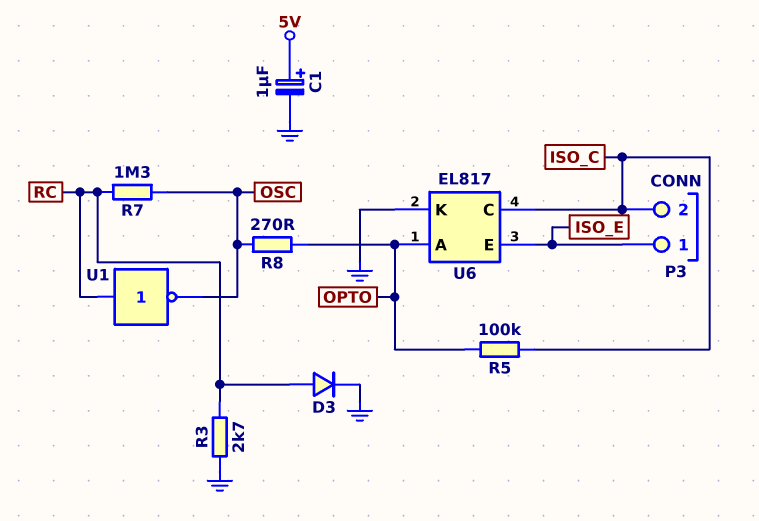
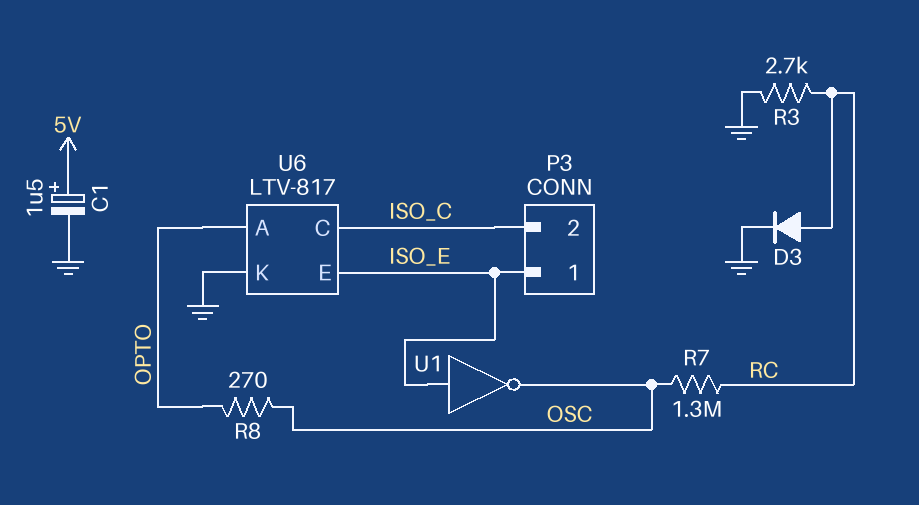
C1: 1uF (plus 5V, minus GND) -> 1.5uF (plus 5V, minus GND)
R5: 100k (ISO_C, OPTO) -> none
U1: NOT (in RC, out OSC) -> NOT (in ISO_E, out OSC)
U6: EL817 -> LTV-817

